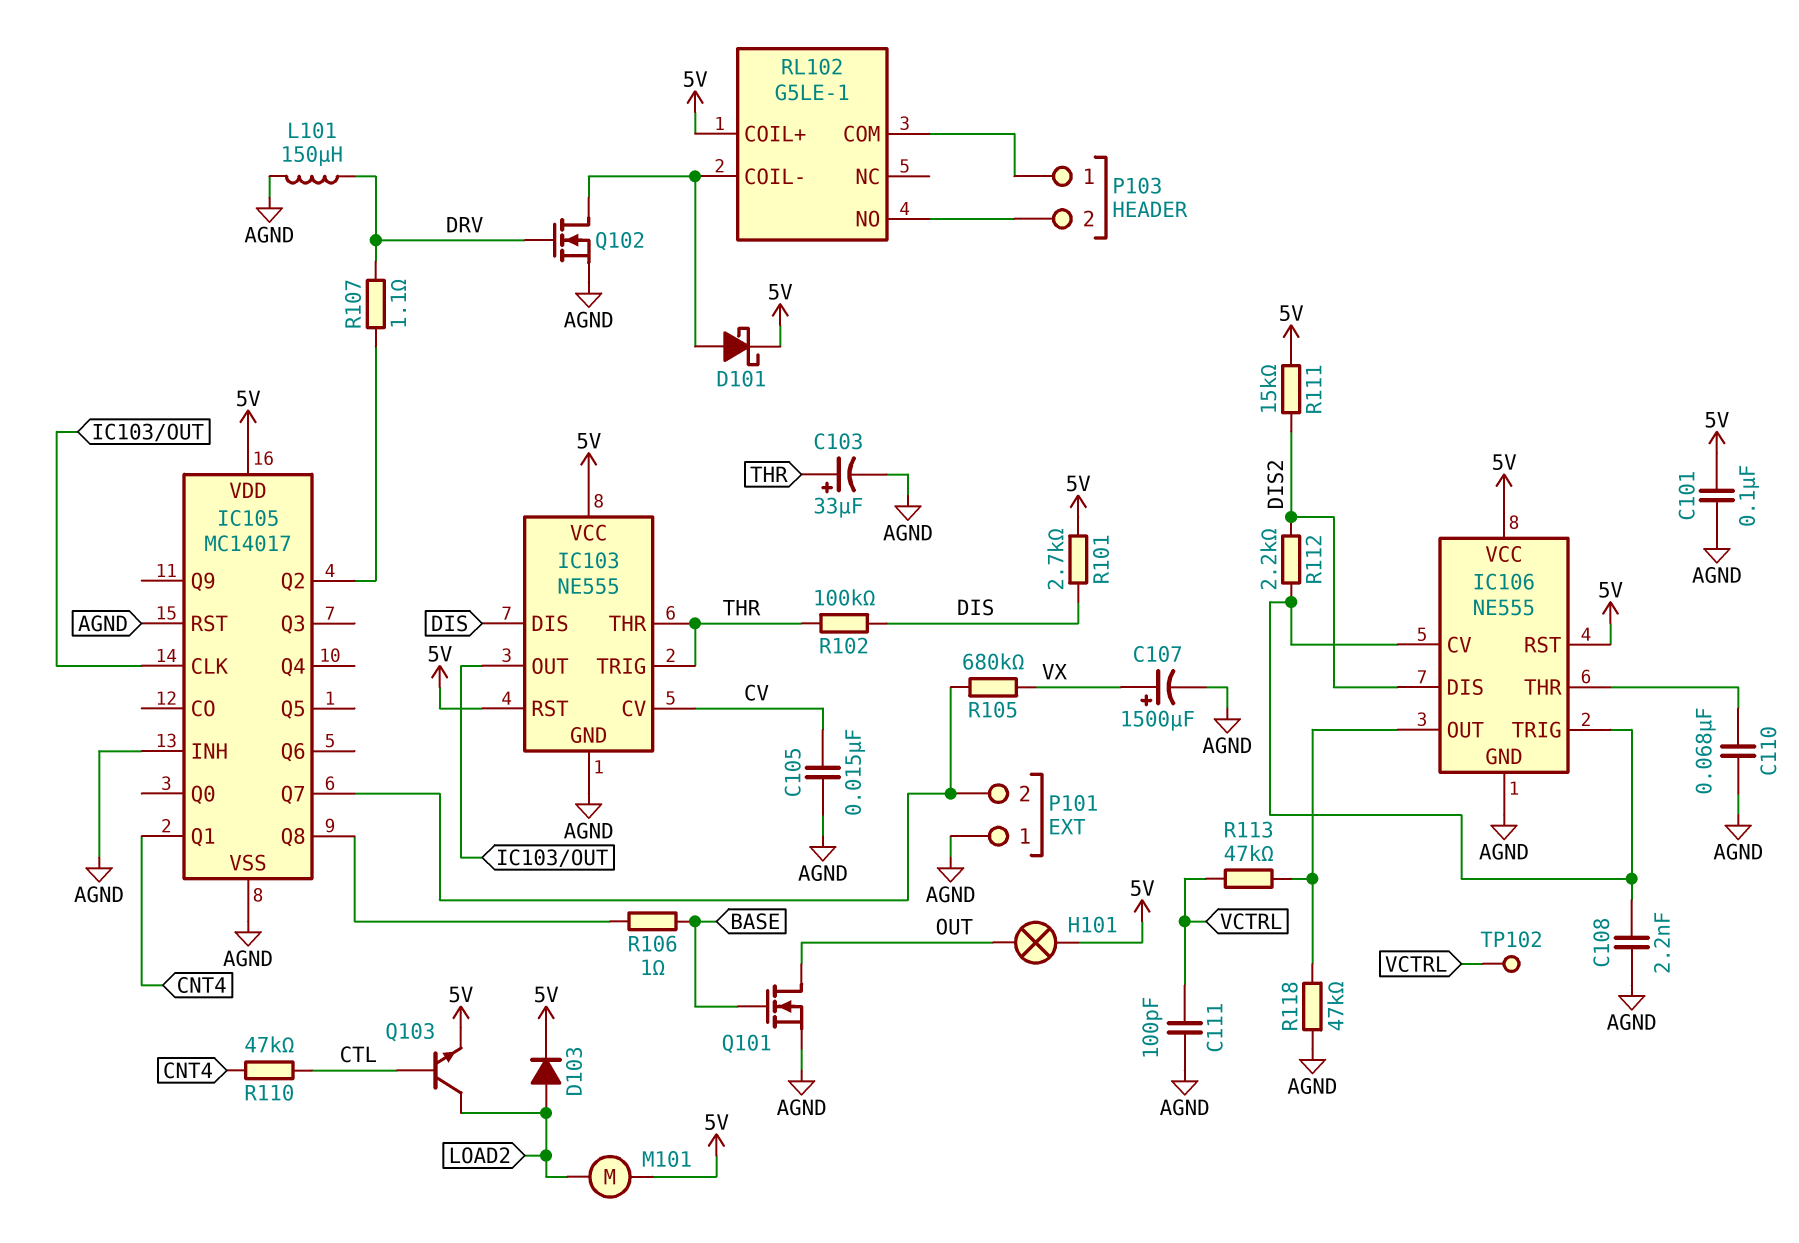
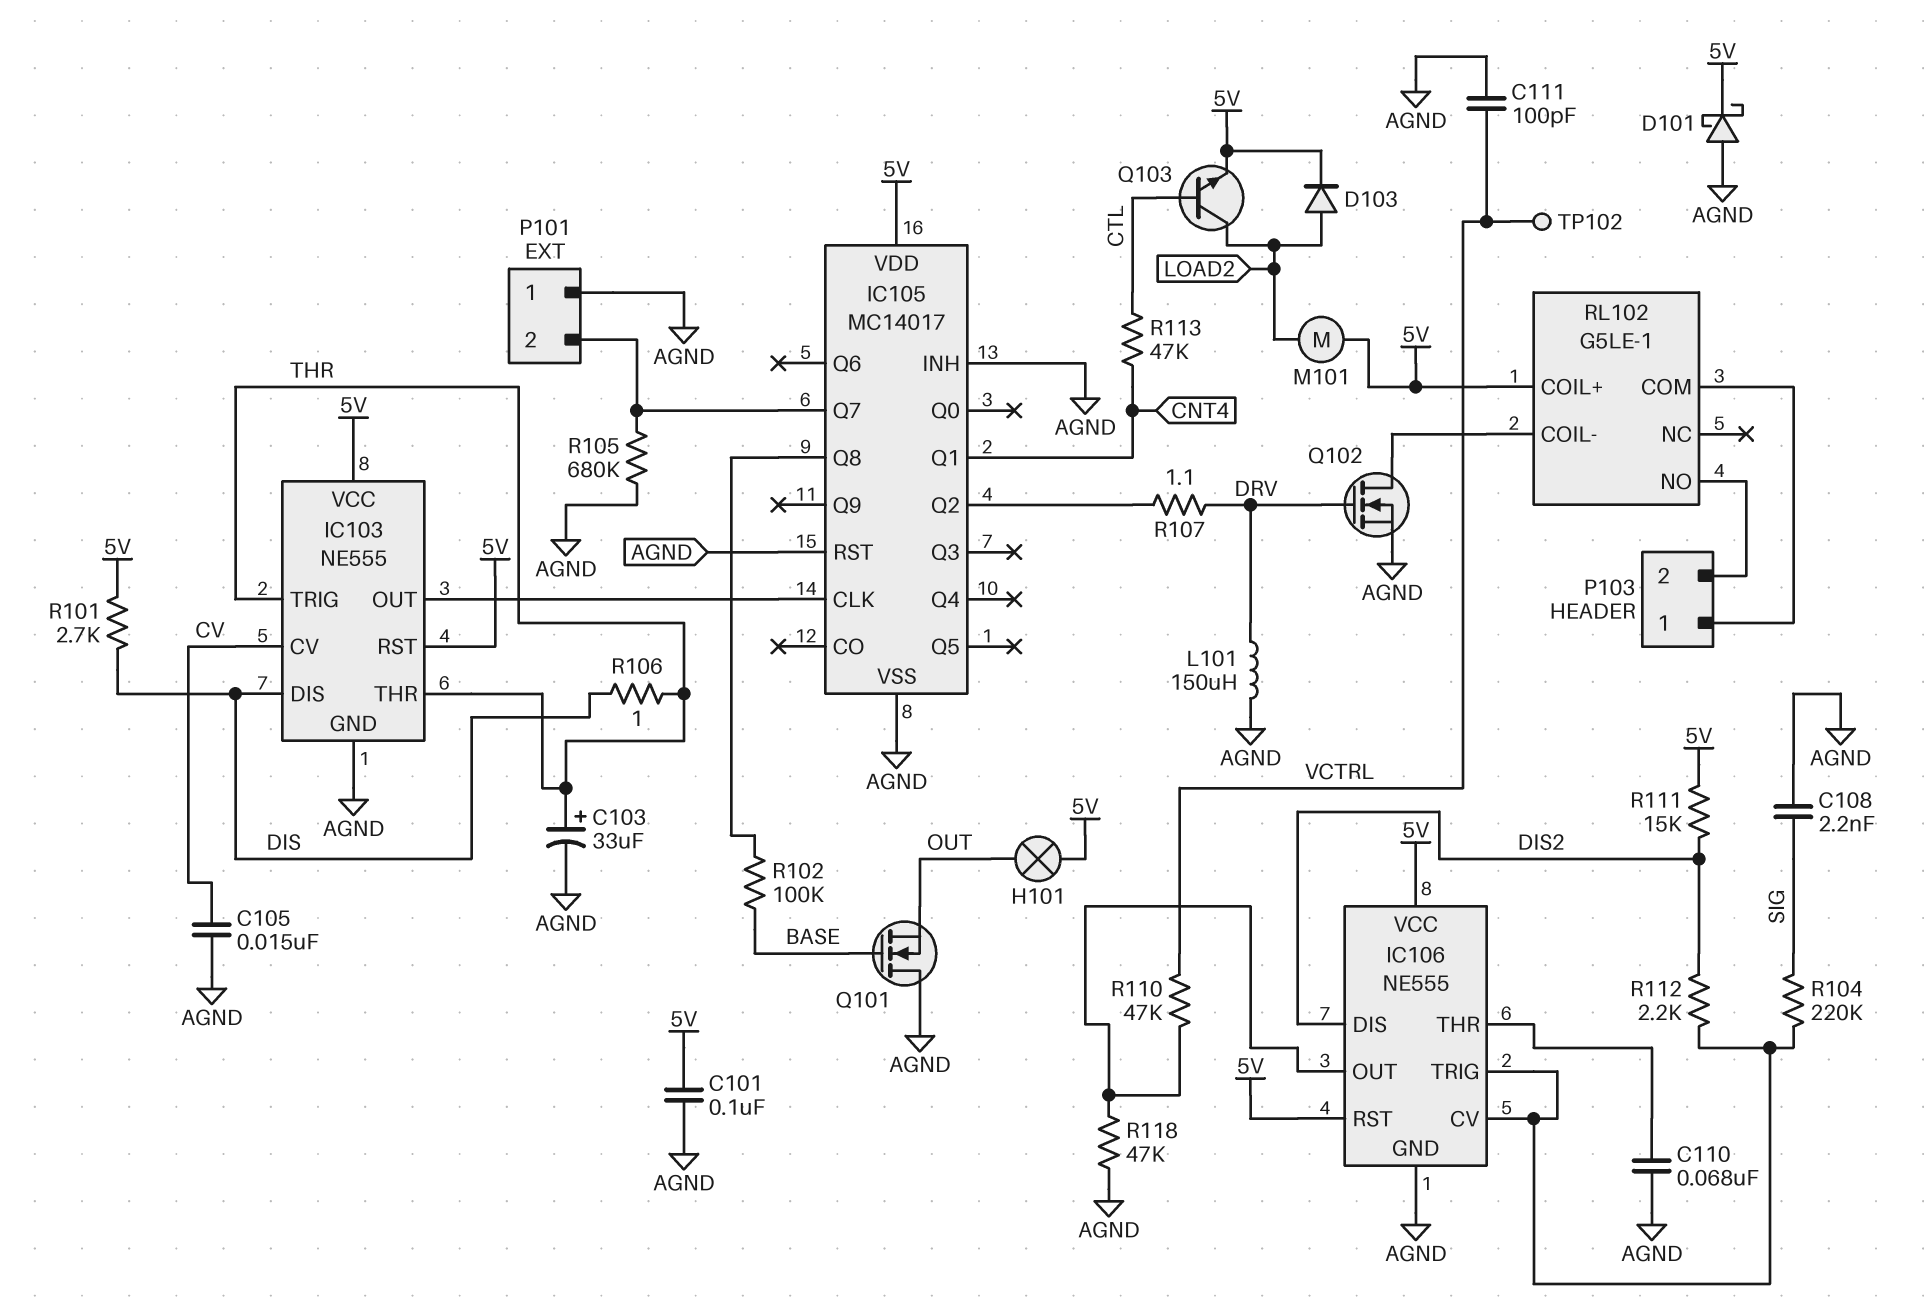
C107: 1500uF (plus VX, minus AGND) -> none
C108: 2.2nF (AGND, IC106/CV) -> 2.2nF (AGND, SIG)
D101: schottky (A RL102/COIL-, K 5V) -> schottky (A AGND, K 5V)
Q101: NMOS (G BASE, D OUT, S AGND) -> NMOS (G BASE, D AGND, S OUT)
R102: 100k (DIS, THR) -> 100k (BASE, IC105/Q8)
R104: none -> 220k (IC106/CV, SIG)
R105: 680k (IC105/Q7, VX) -> 680k (AGND, IC105/Q7)
R106: 1 (BASE, IC105/Q8) -> 1 (DIS, THR)
R110: 47k (CNT4, CTL) -> 47k (IC106/OUT, VCTRL)
R113: 47k (IC106/OUT, VCTRL) -> 47k (CNT4, CTL)

